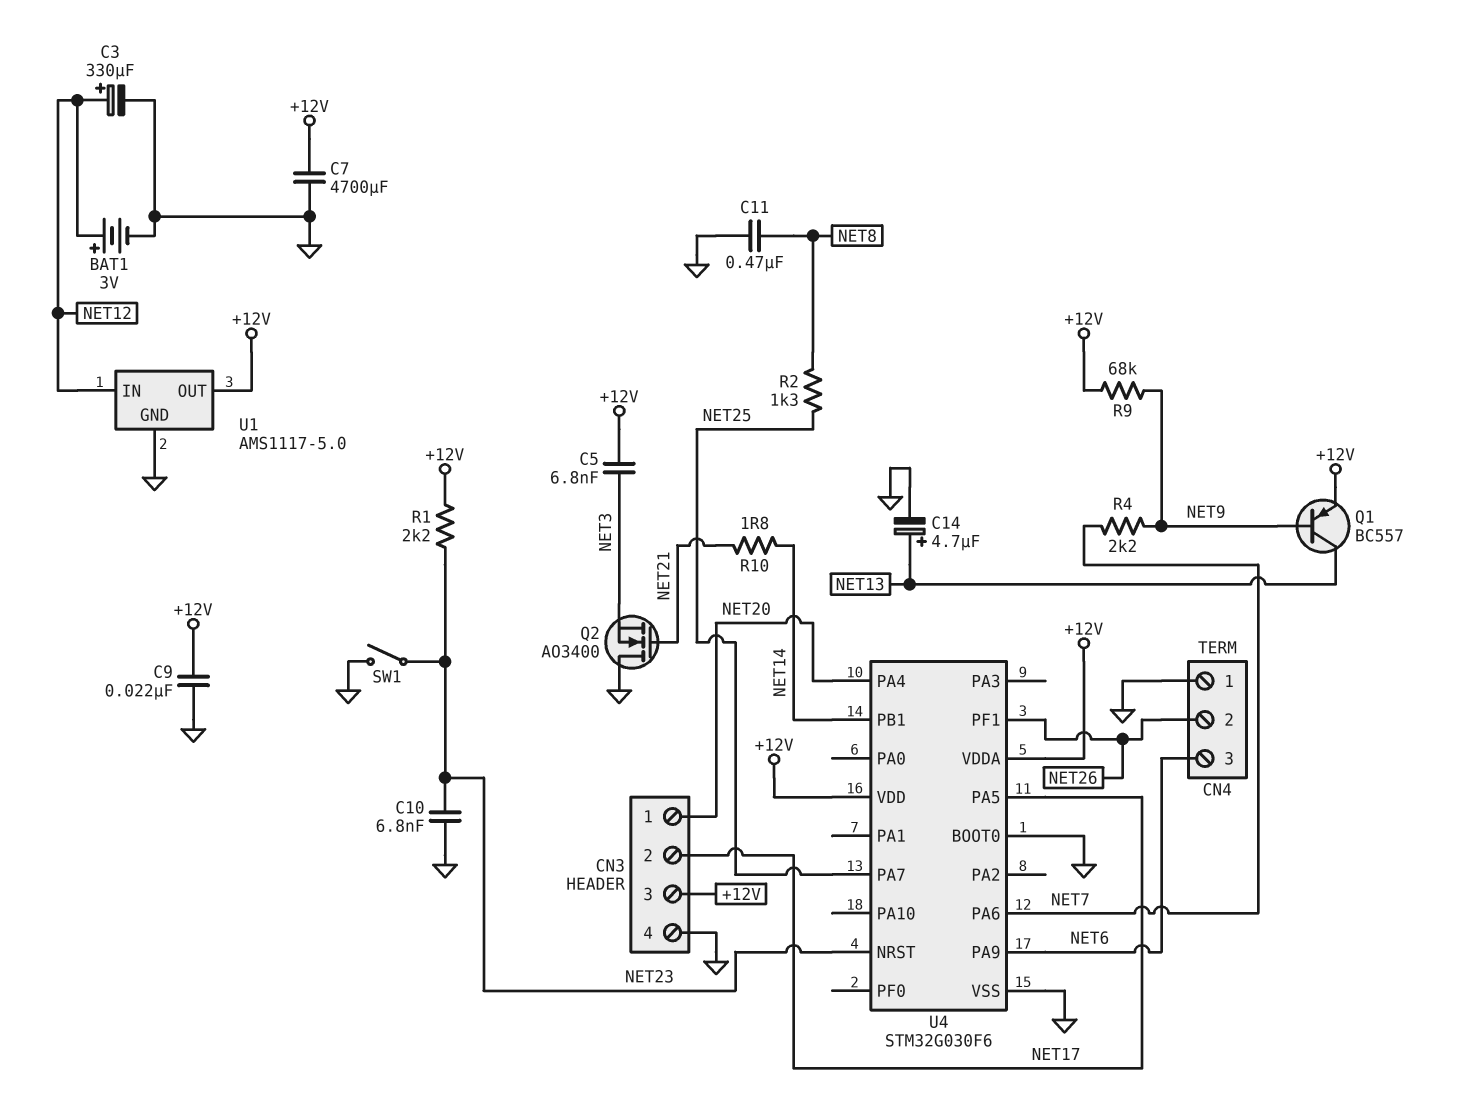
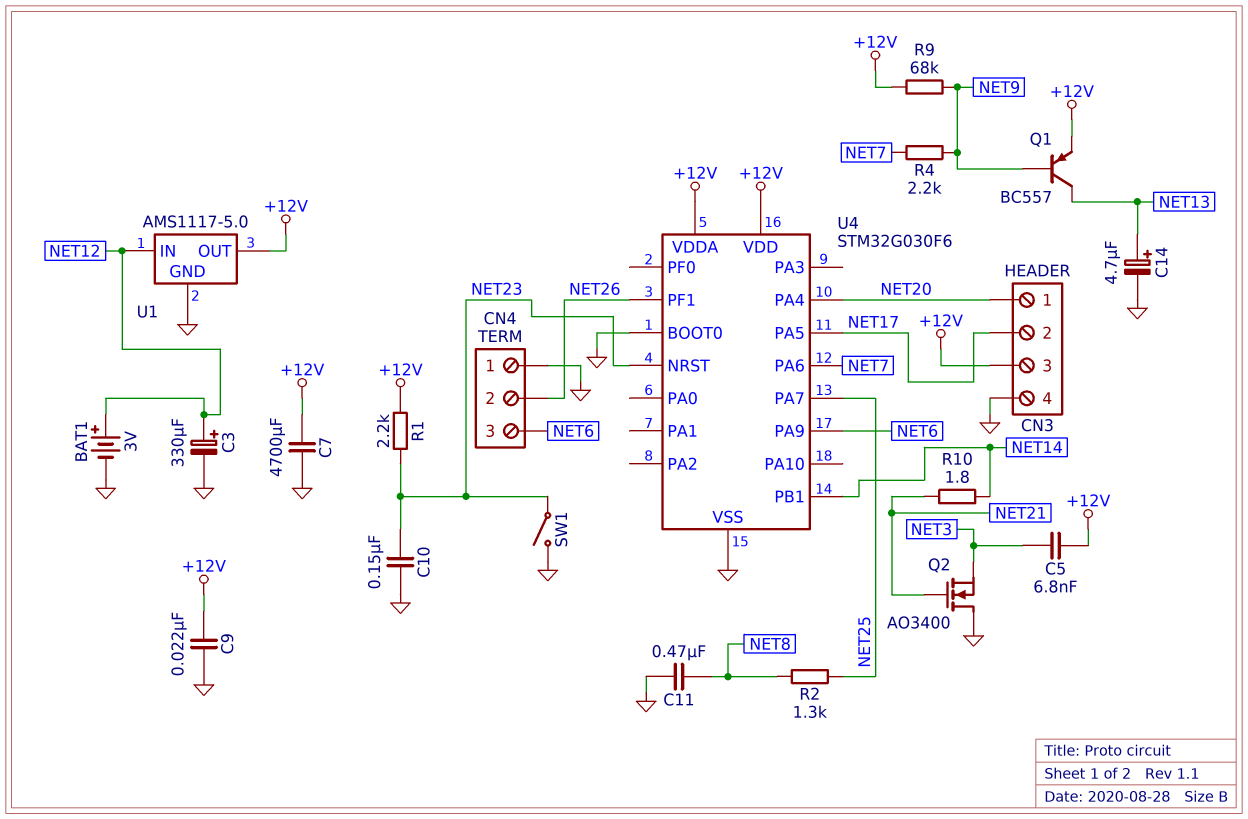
C10: 6.8nF (GND, NET23) -> 150nF (GND, NET23)

